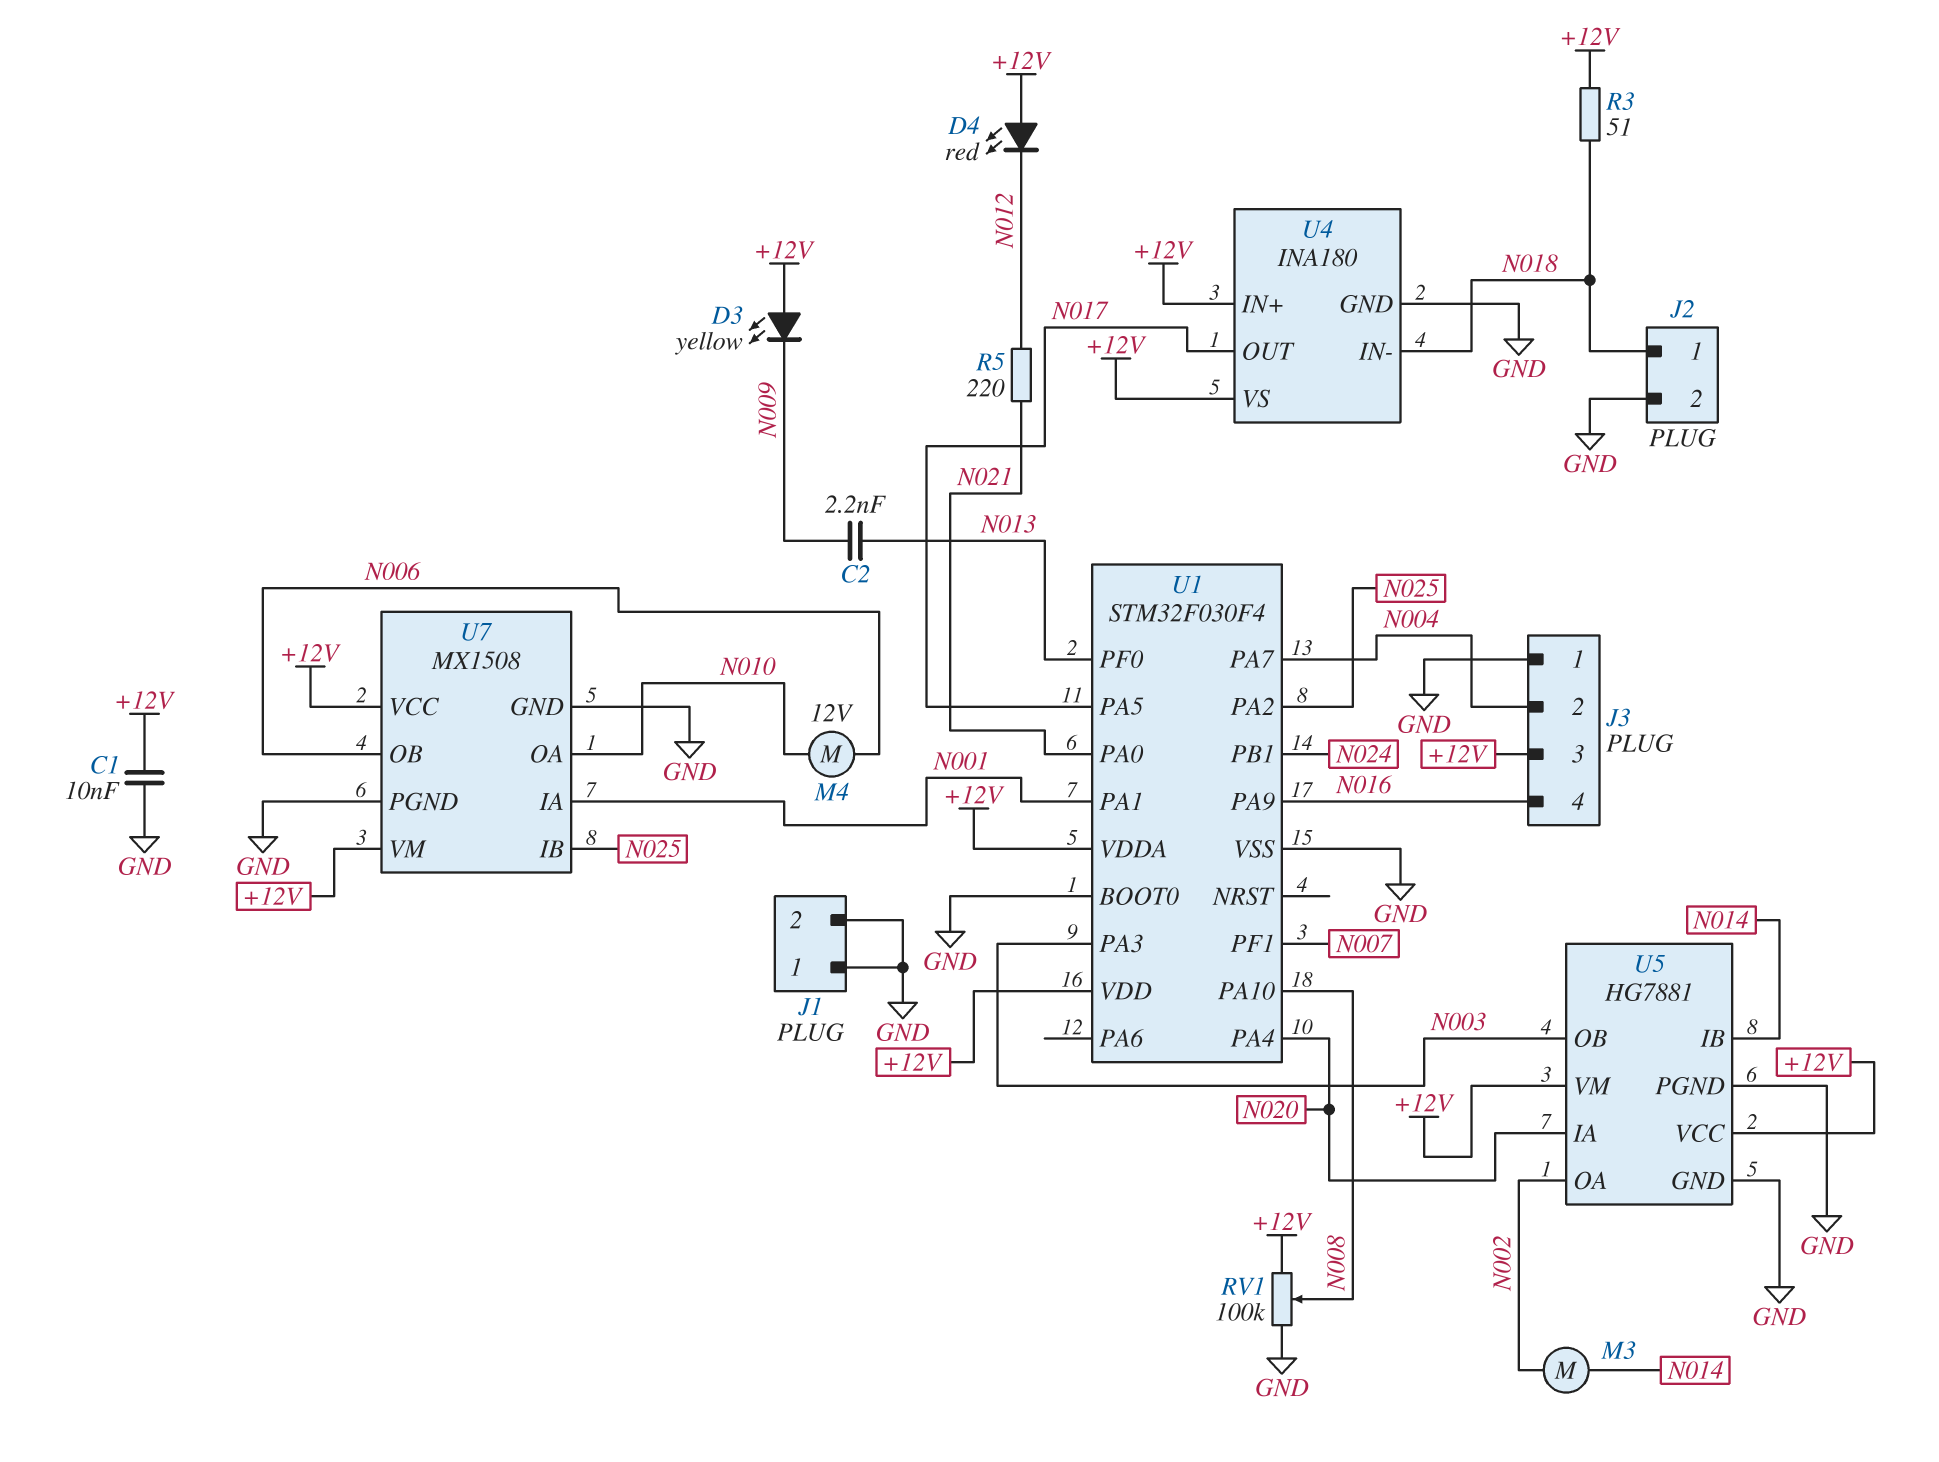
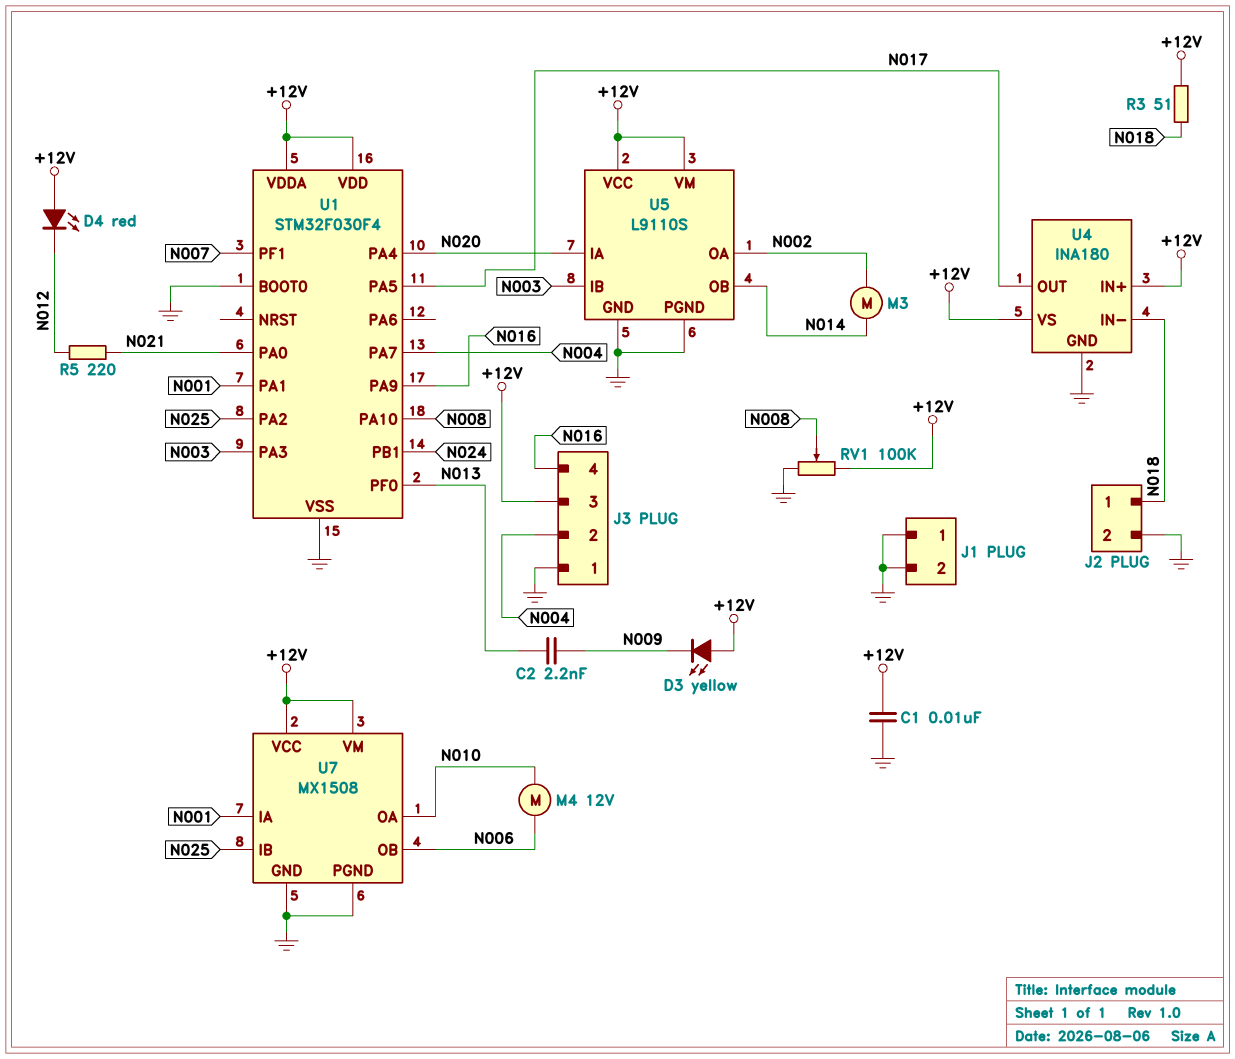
U5: HG7881 -> L9110S
U5 pin IB: N014 -> N003
U5 pin OB: N003 -> N014

